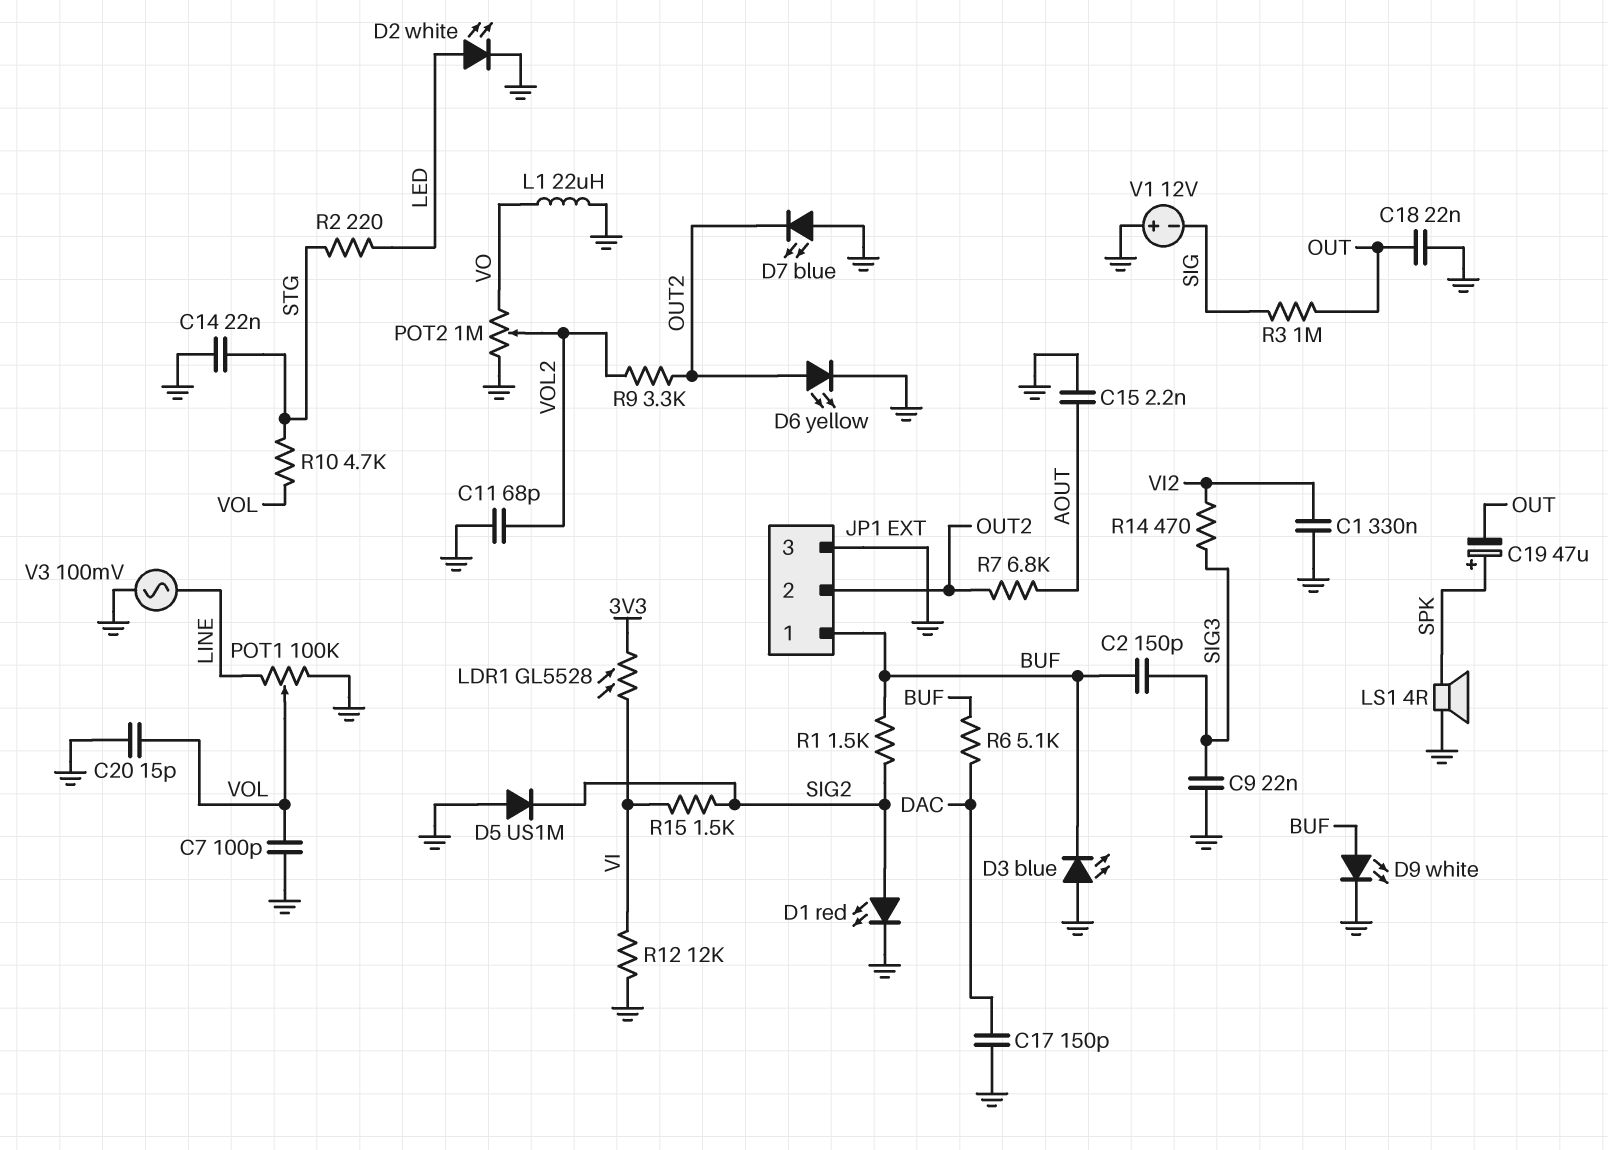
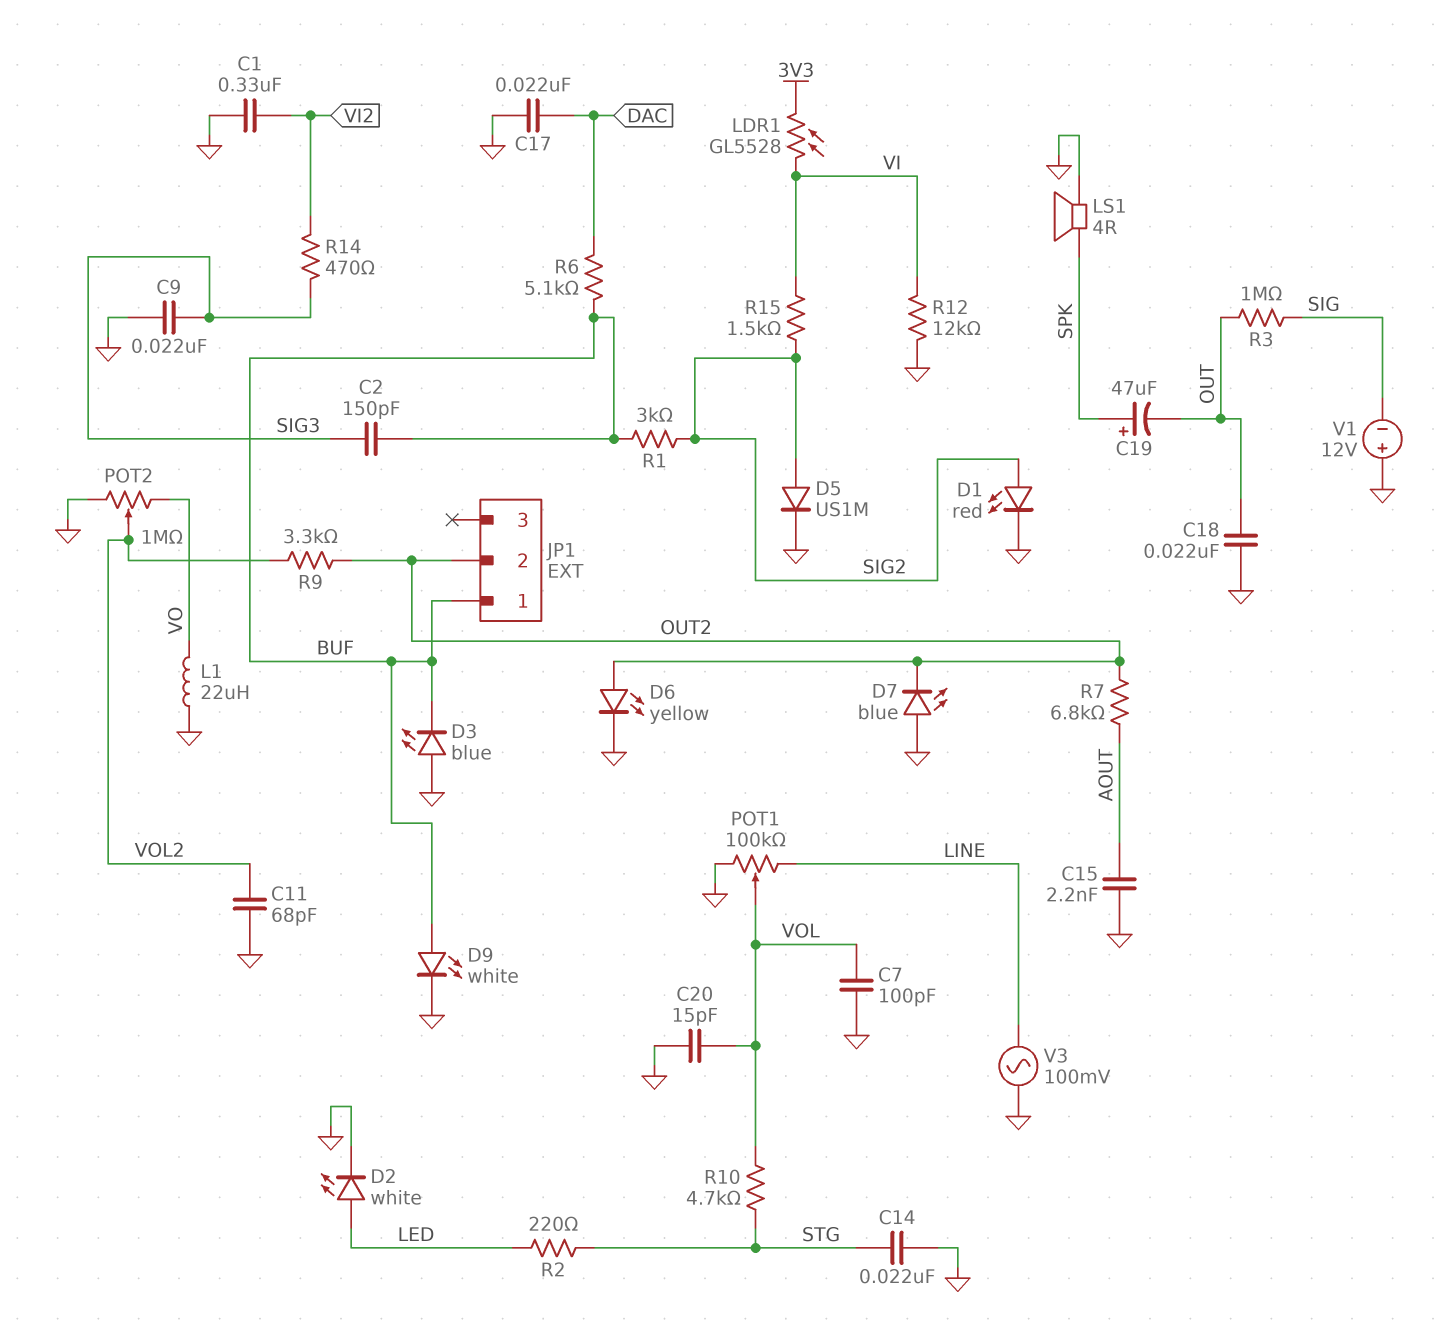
C17: 150pF (DAC, GND) -> 22nF (DAC, GND)
D5: diode US1M (A GND, K SIG2) -> diode US1M (A SIG2, K GND)
JP1 pin 3: GND -> none
R1: 1.5k (BUF, SIG2) -> 3k (BUF, SIG2)

